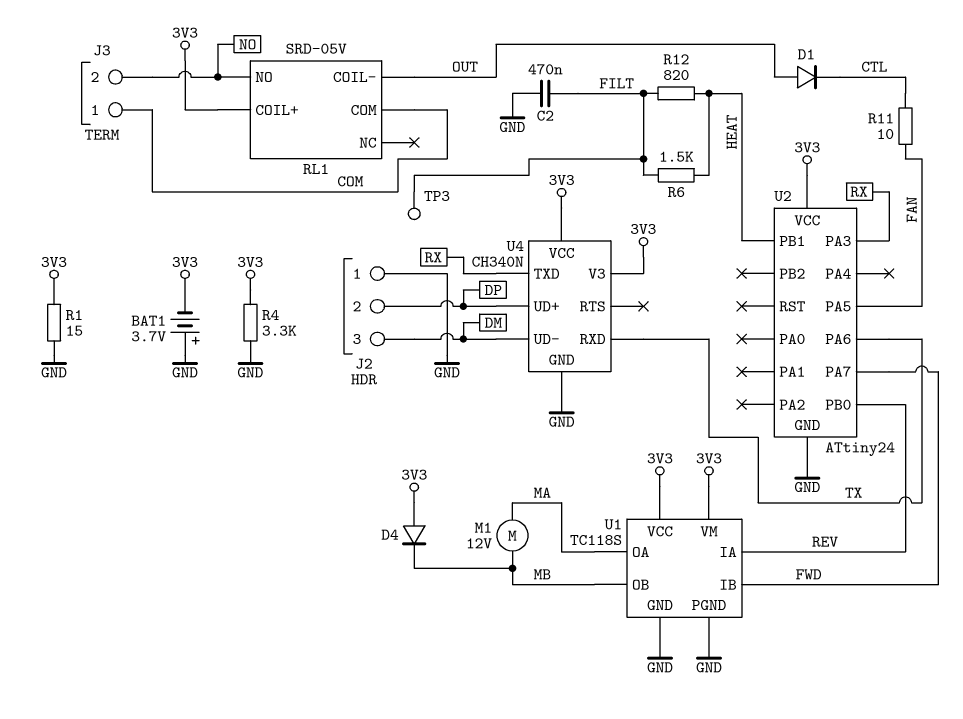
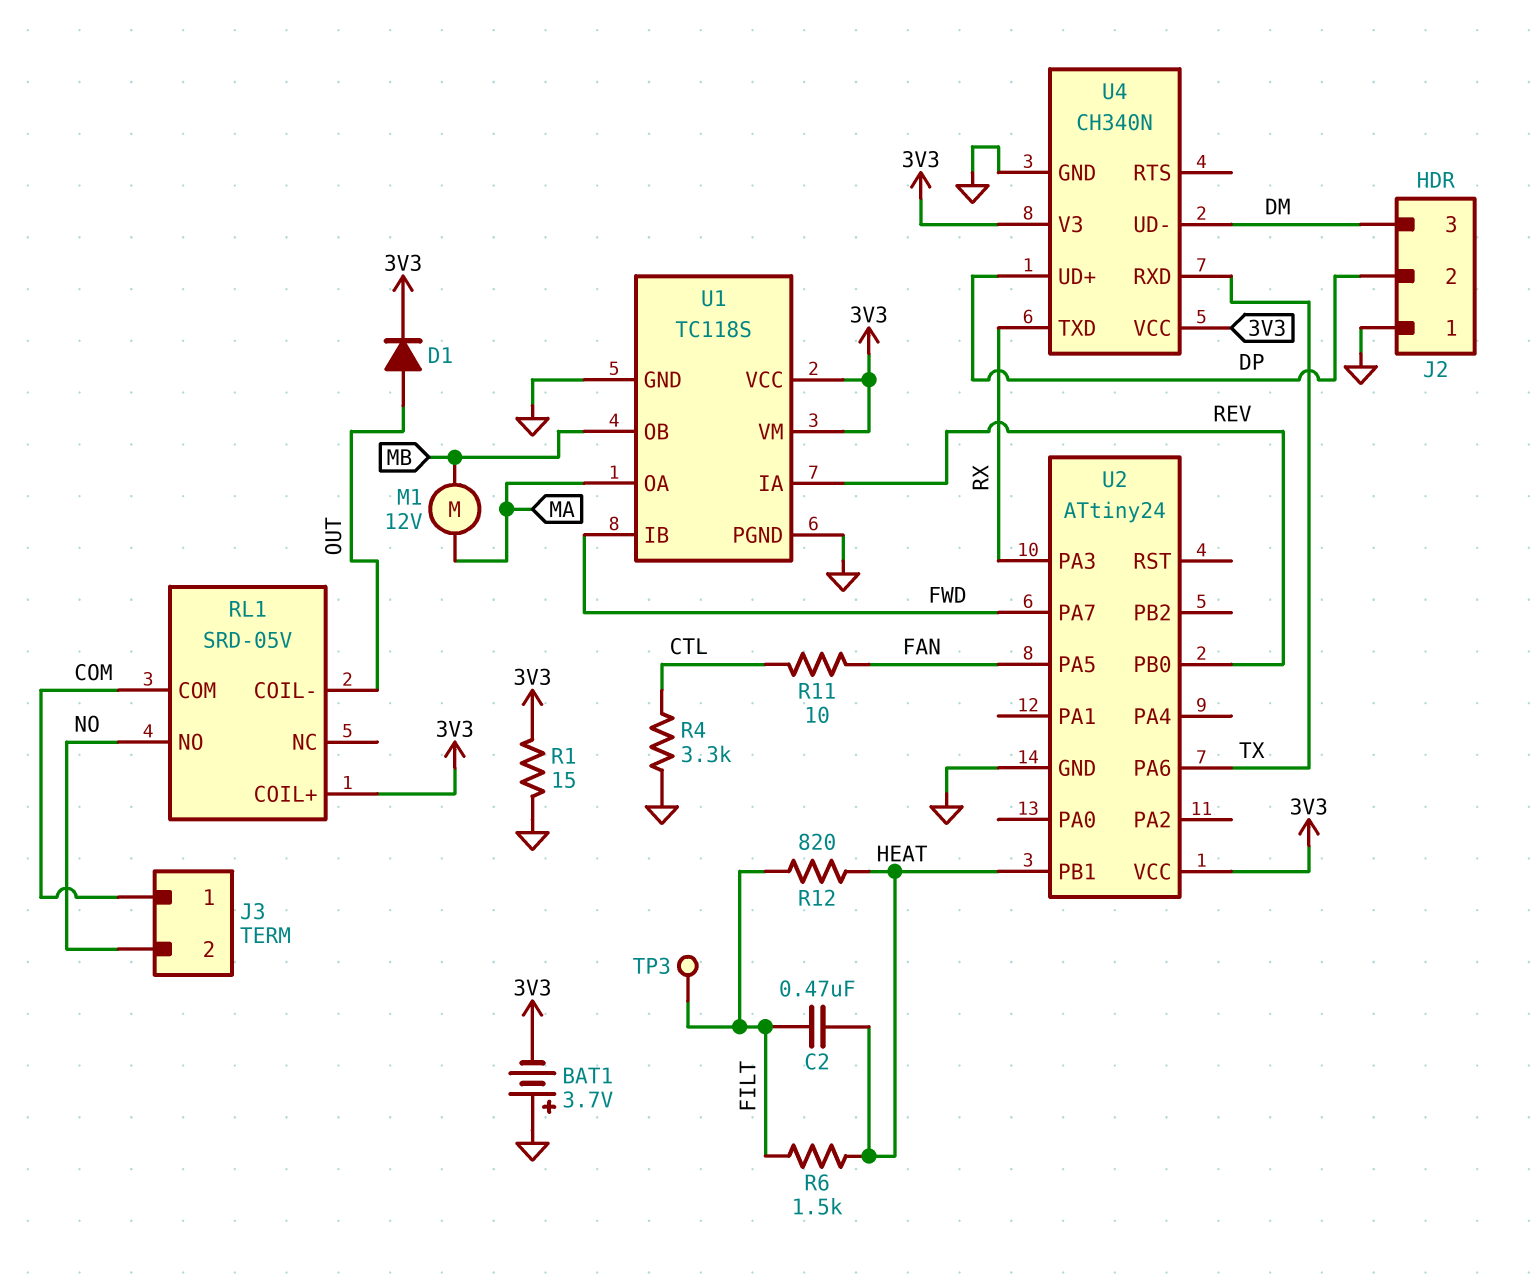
C2: 470nF (FILT, GND) -> 470nF (FILT, HEAT)
D1: diode (A OUT, K CTL) -> diode (A OUT, K 3V3)
D4: diode (A 3V3, K MB) -> none
R4: 3.3k (3V3, GND) -> 3.3k (CTL, GND)

